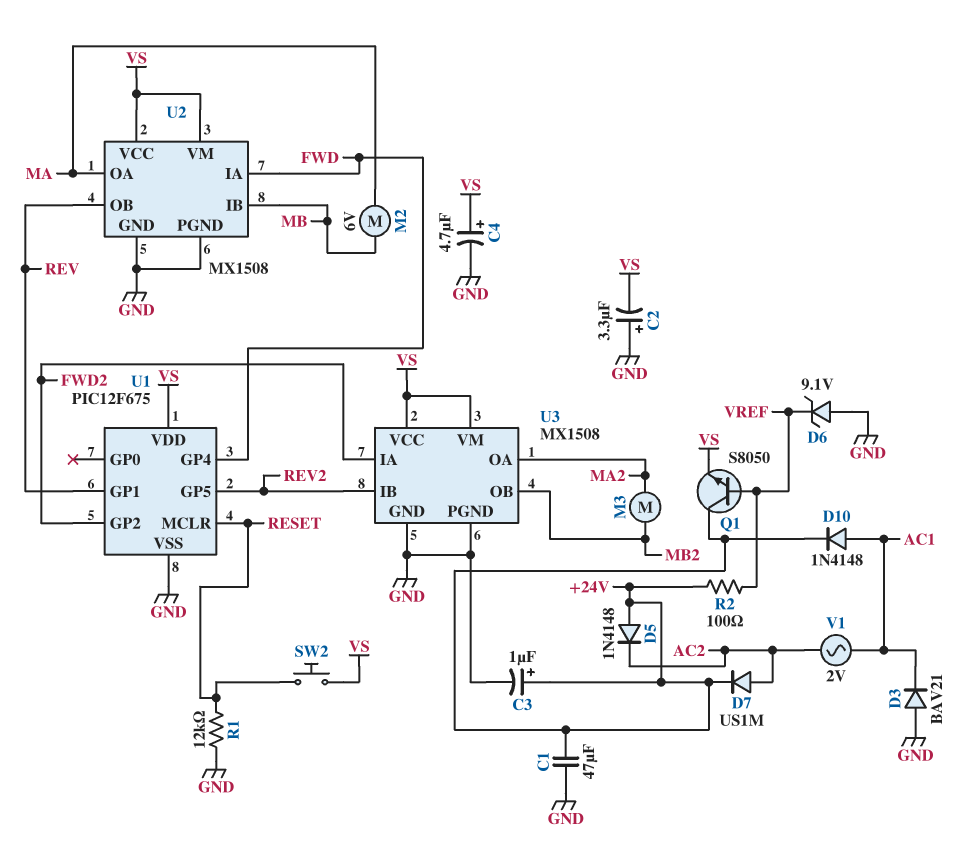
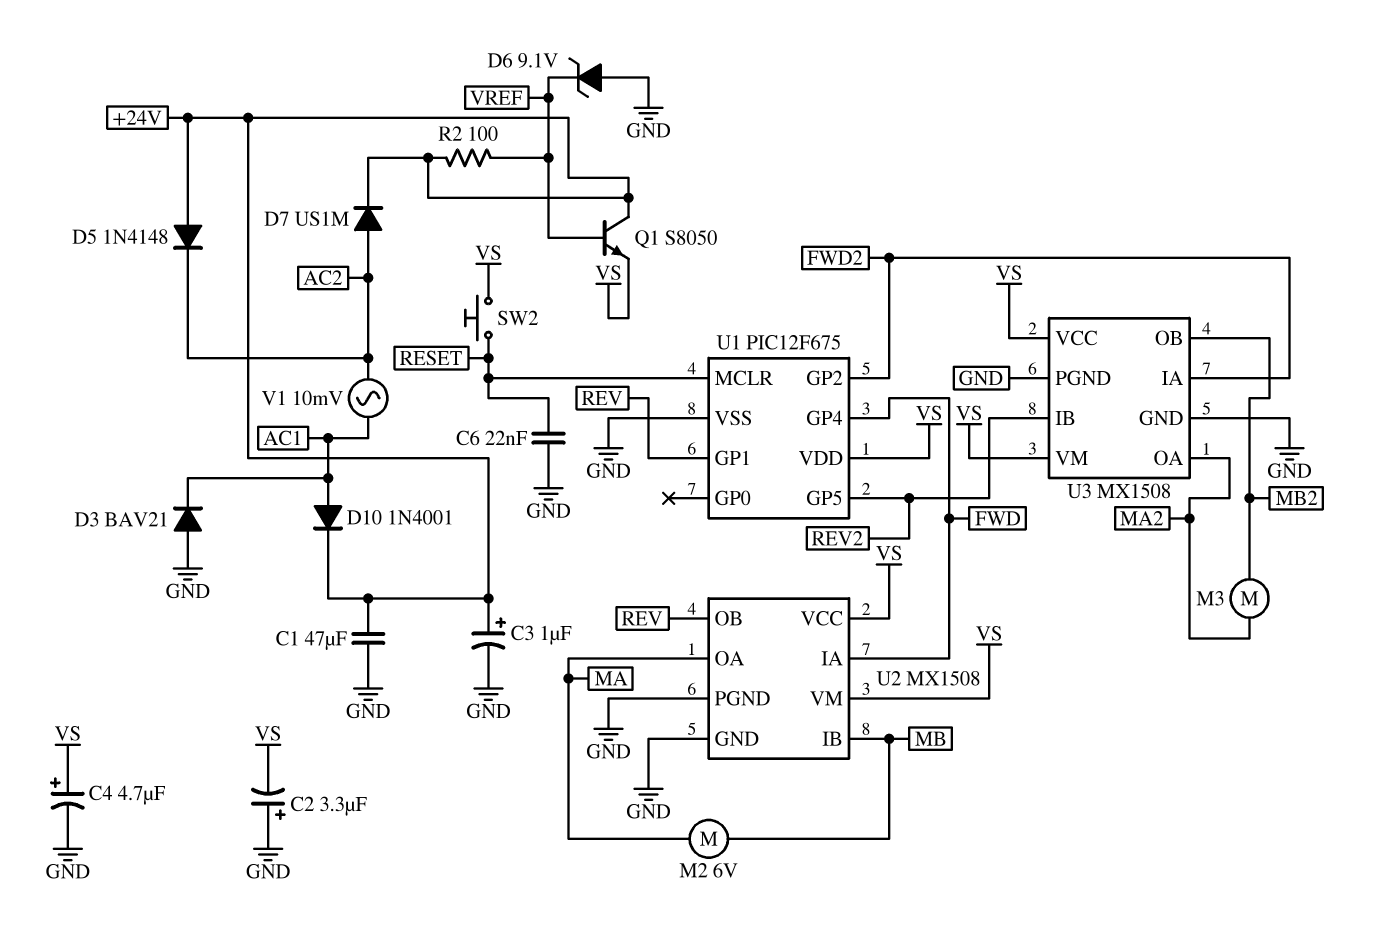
C6: none -> 22nF (GND, RESET)
D10: diode 1N4148 (A AC1, K +24V) -> diode 1N4001 (A AC1, K +24V)
R1: 12k (GND, RESET) -> none
V1: AC 2V (AC1, AC2) -> AC 10mV (AC1, AC2)

